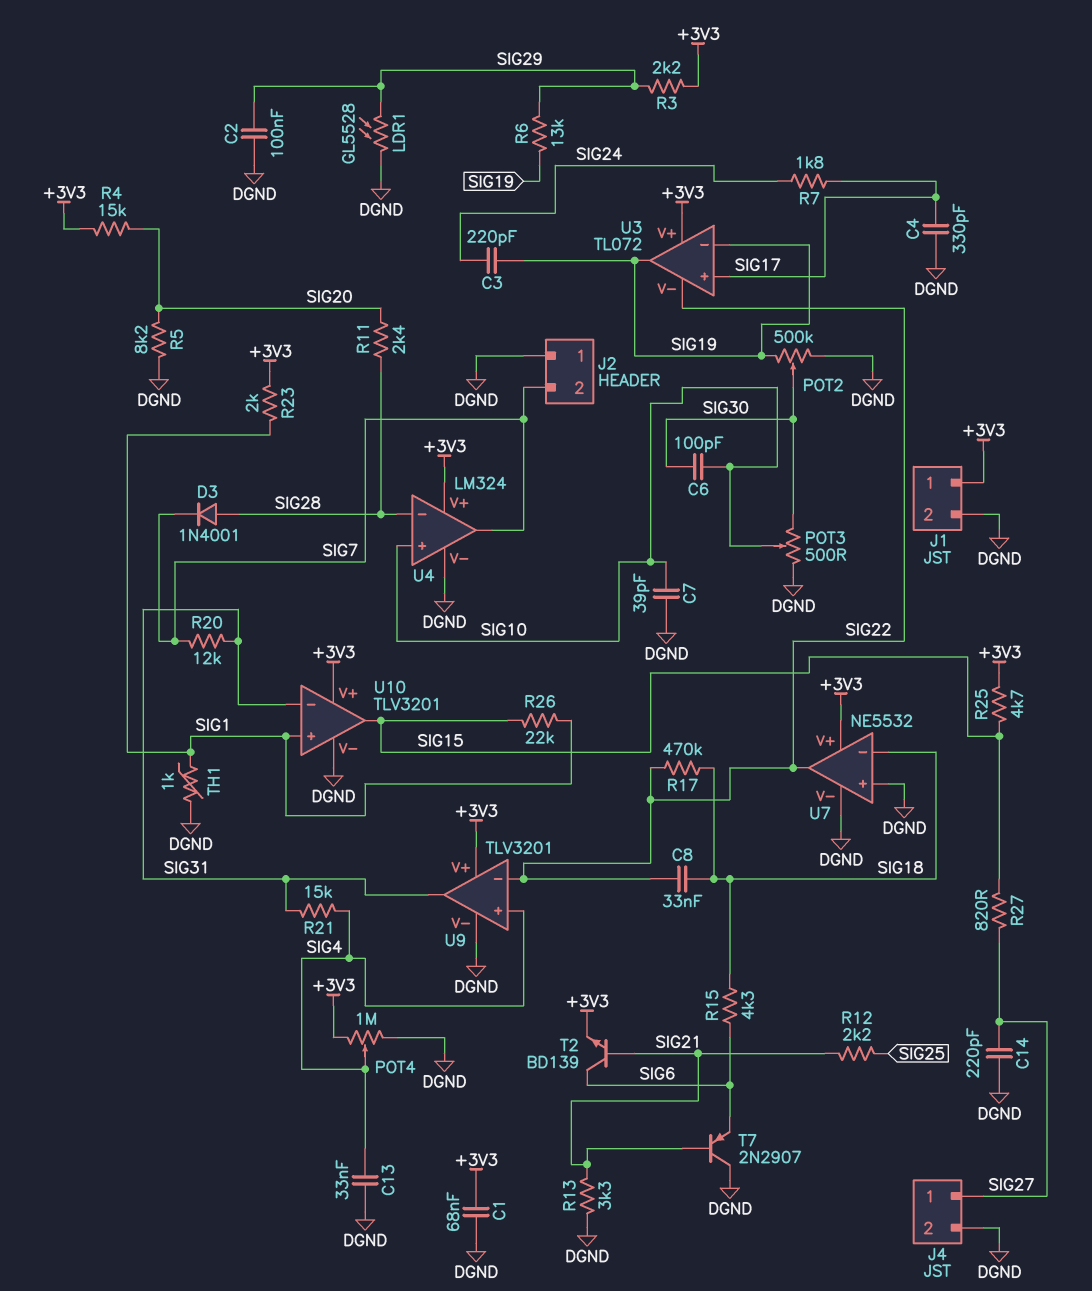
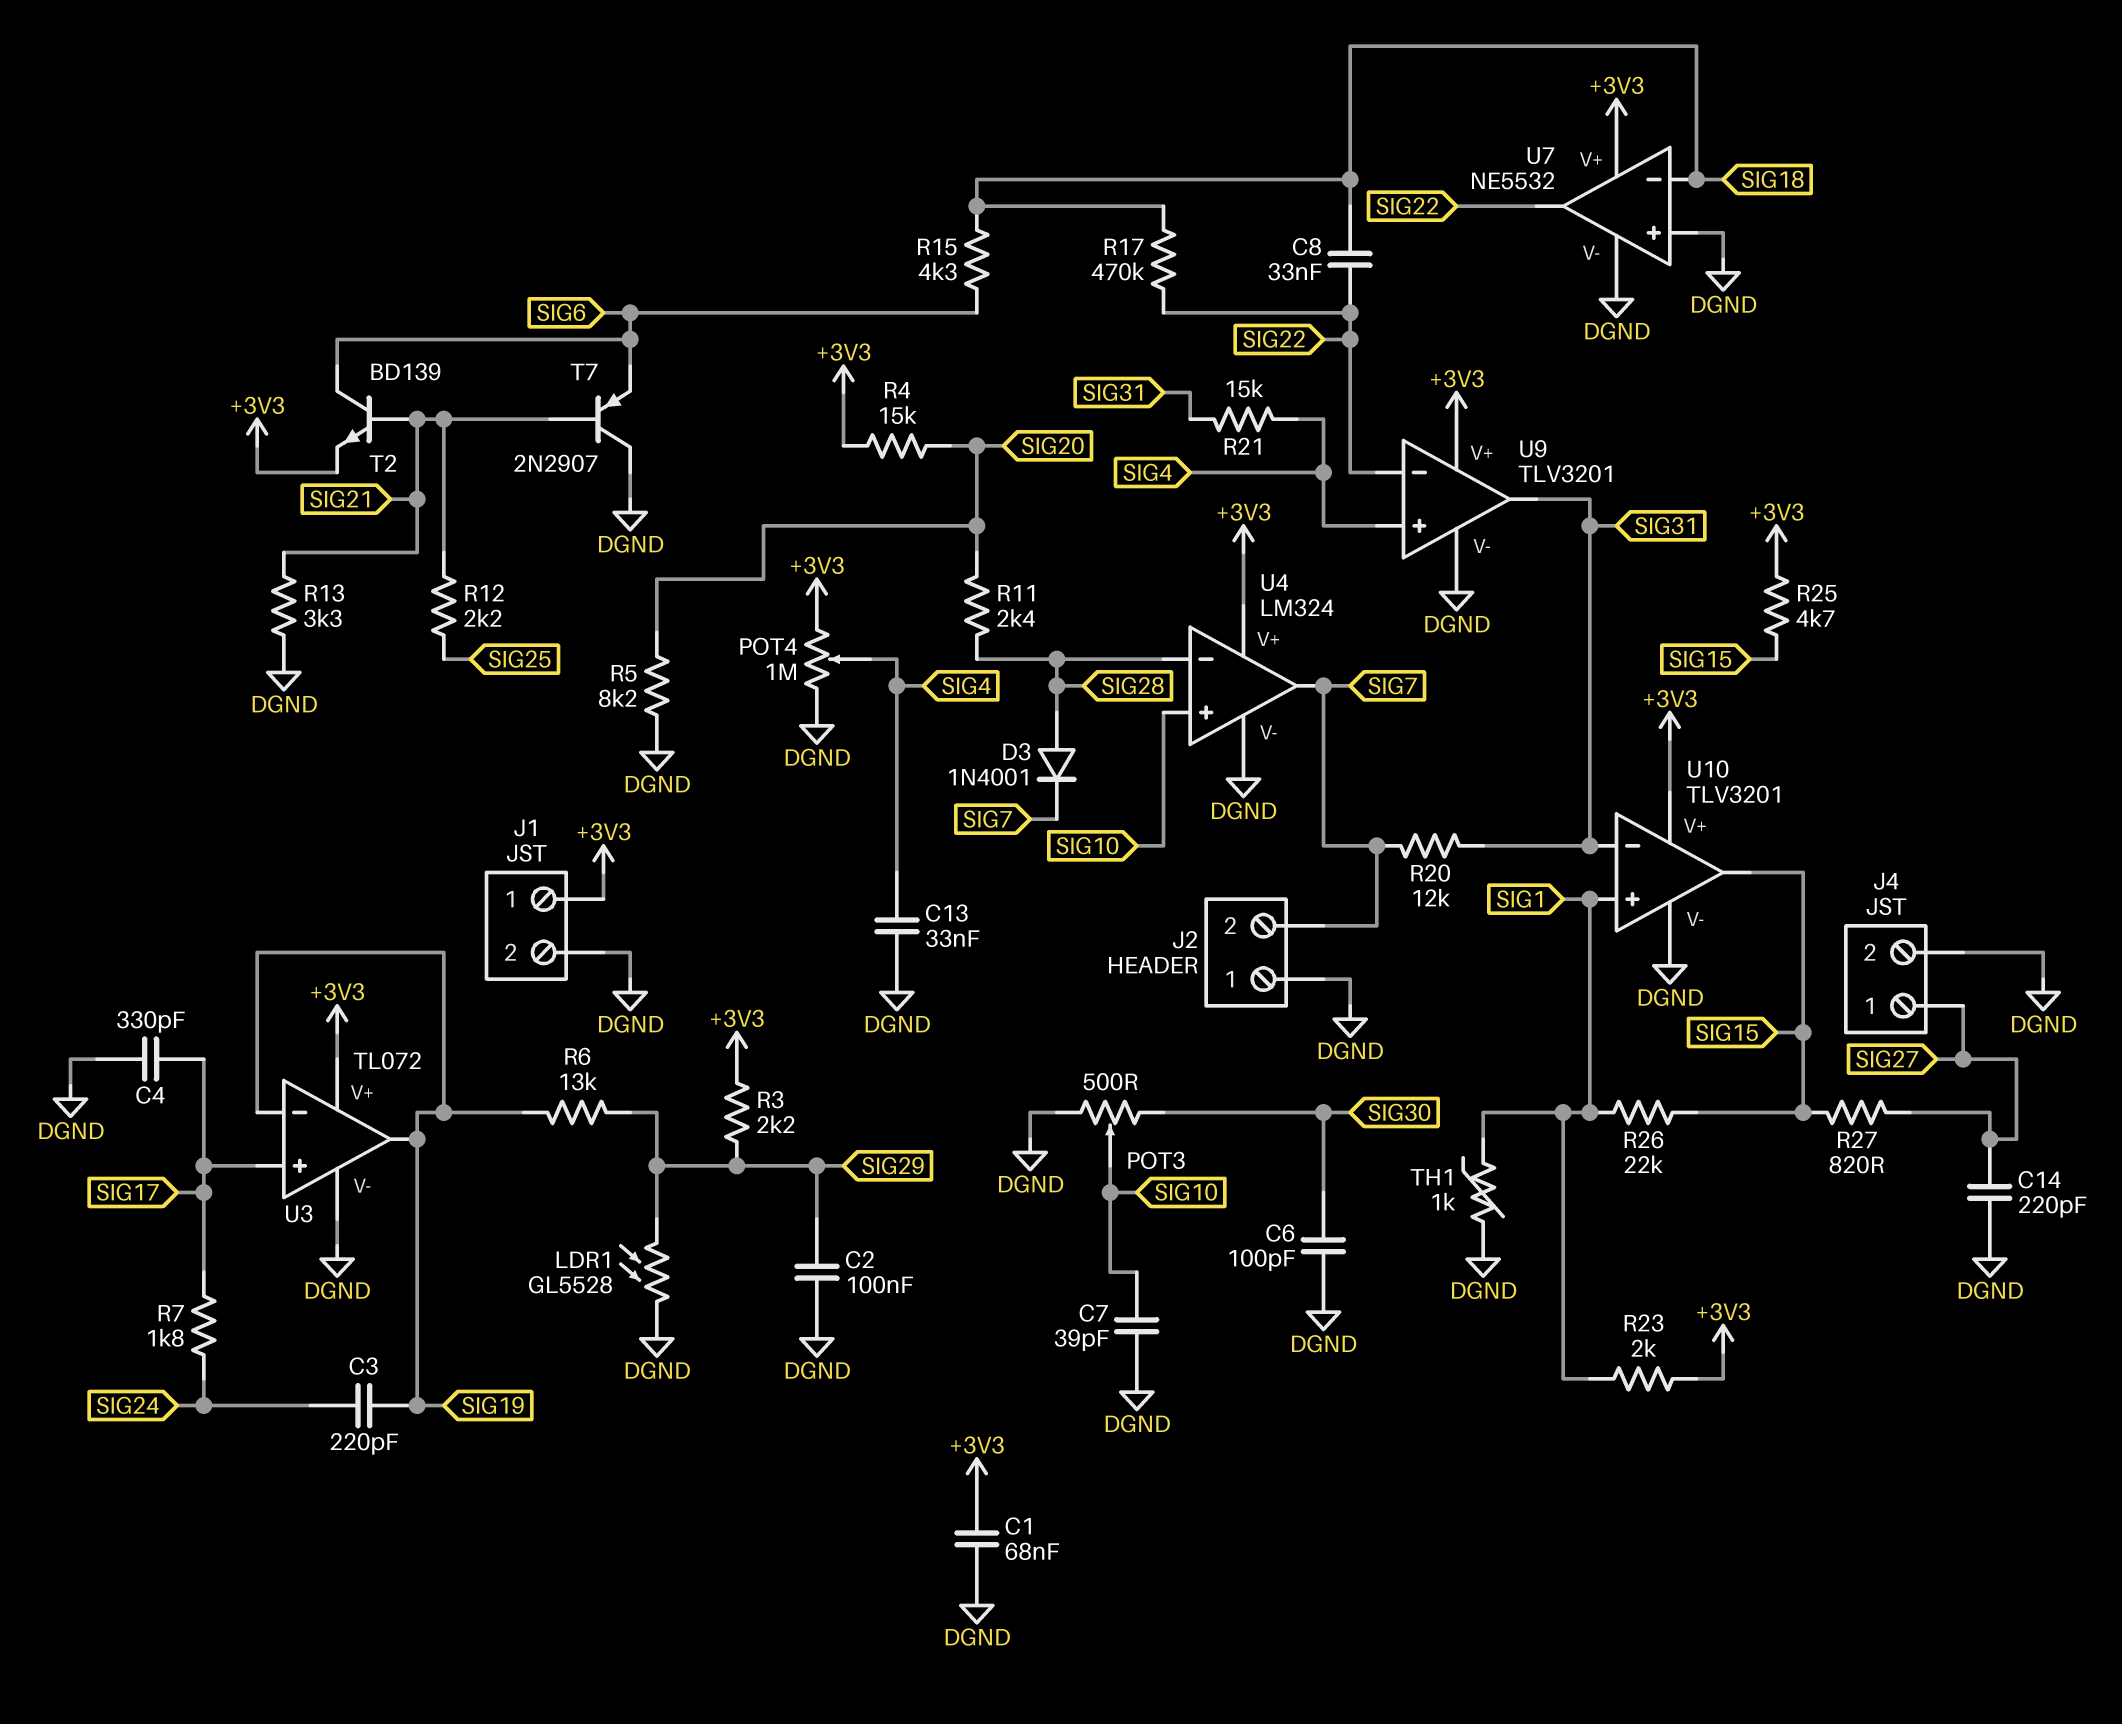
C6: 100pF (SIG10, SIG30) -> 100pF (DGND, SIG30)
POT2: 500k (DGND, SIG19, wiper SIG30) -> none
U3 pin V-: SIG22 -> DGND

